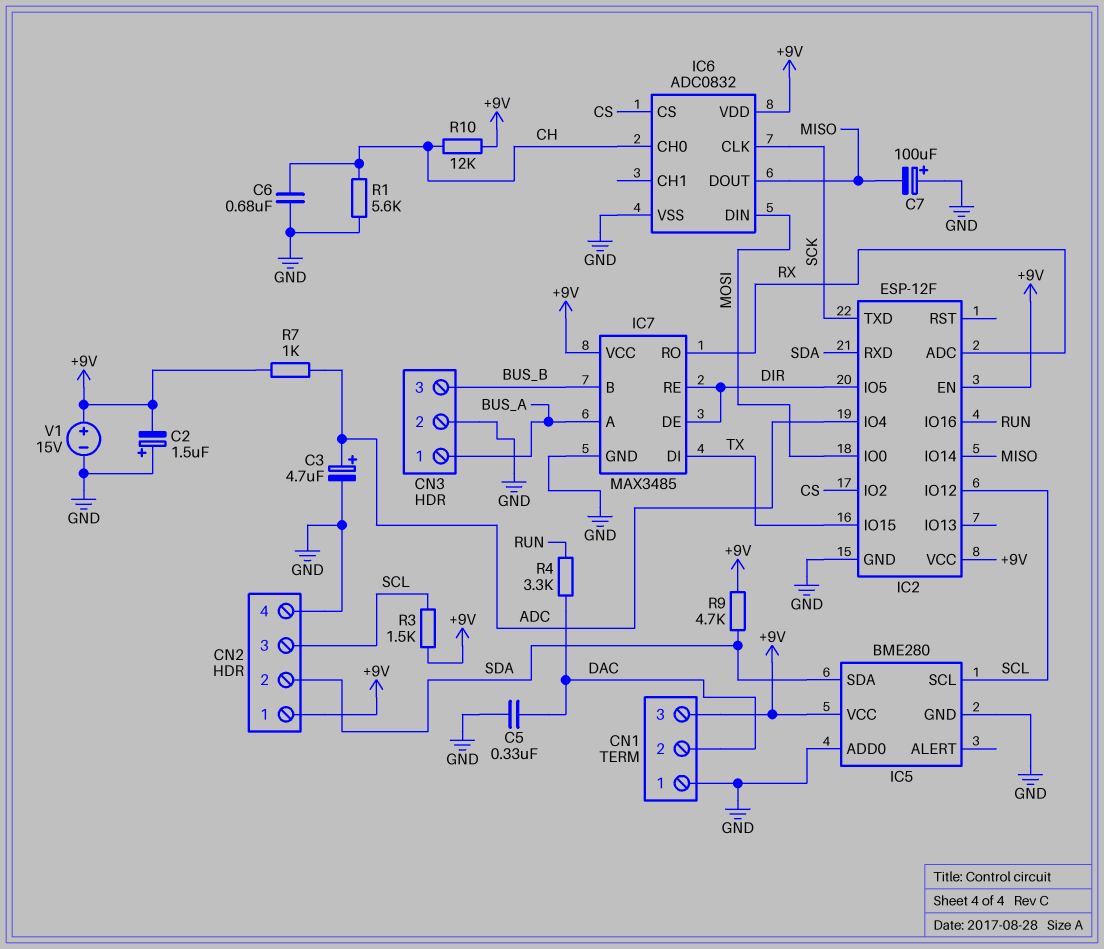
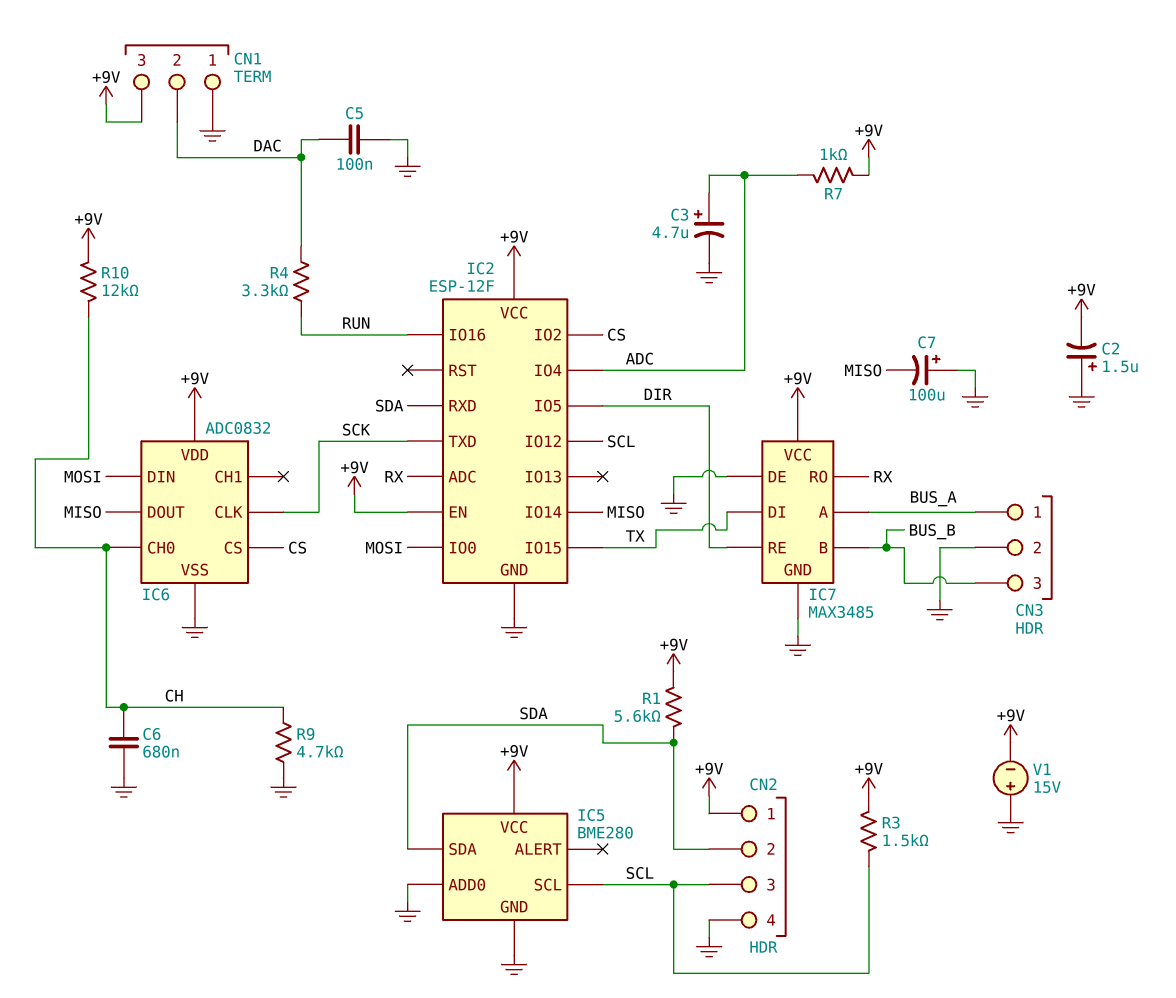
C5: 330nF (DAC, GND) -> 100nF (DAC, GND)
IC7 pin DE: DIR -> GND
R1: 5.6k (CH, GND) -> 5.6k (+9V, SDA)
R9: 4.7k (+9V, SDA) -> 4.7k (CH, GND)
V1: 15V (plus +9V, minus GND) -> 15V (plus GND, minus +9V)

